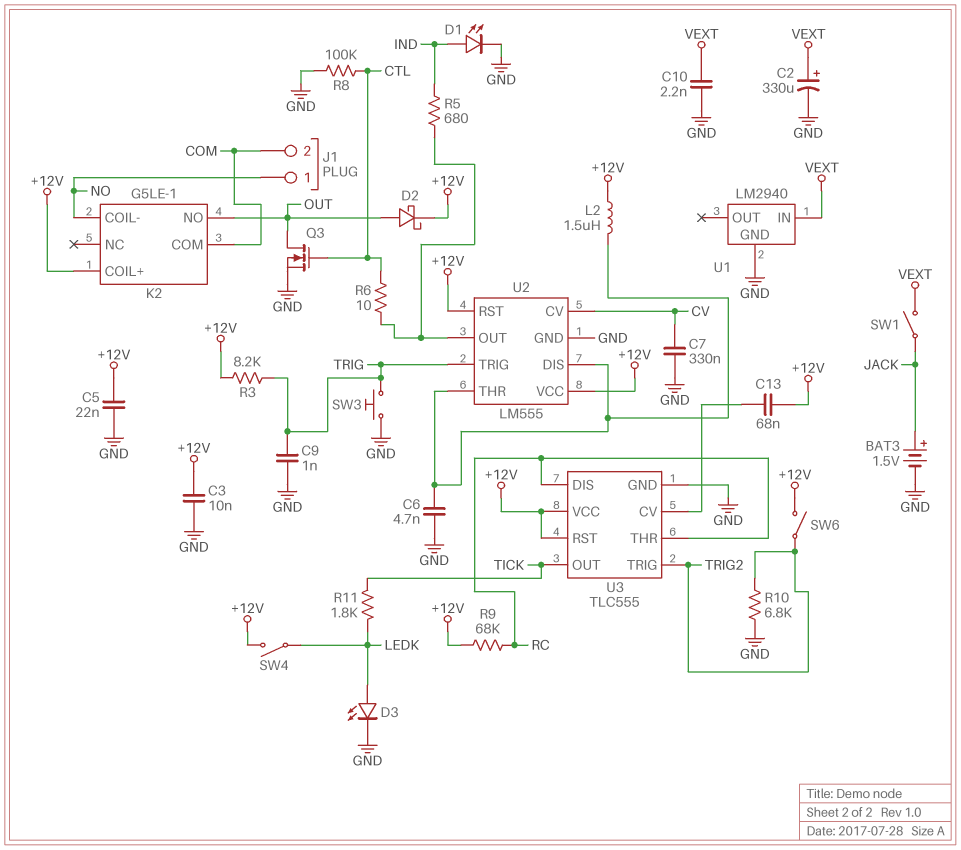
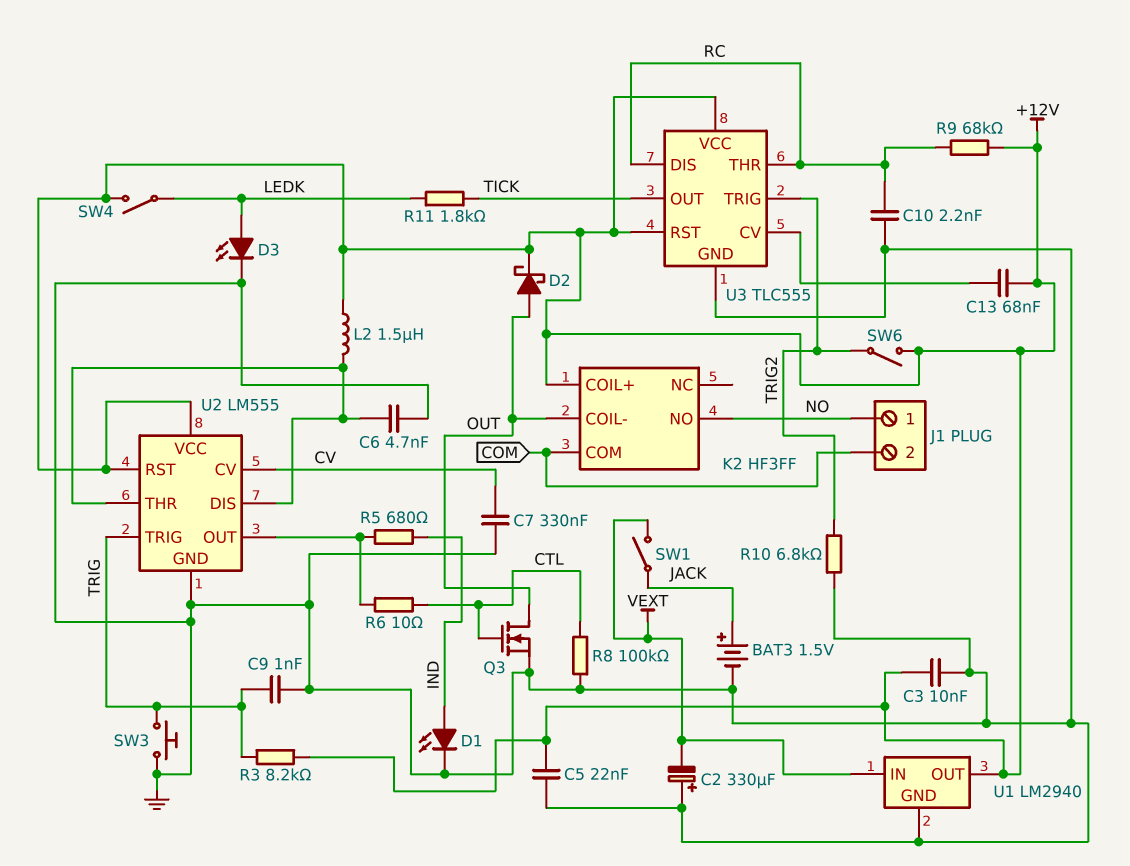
C2: 330uF (plus VEXT, minus GND) -> 330uF (plus GND, minus VEXT)
C10: 2.2nF (GND, VEXT) -> 2.2nF (GND, RC)
K2: G5LE-1 -> HF3FF
K2 pin COIL-: NO -> OUT
K2 pin NO: OUT -> NO
U1 pin OUT: none -> +12V

